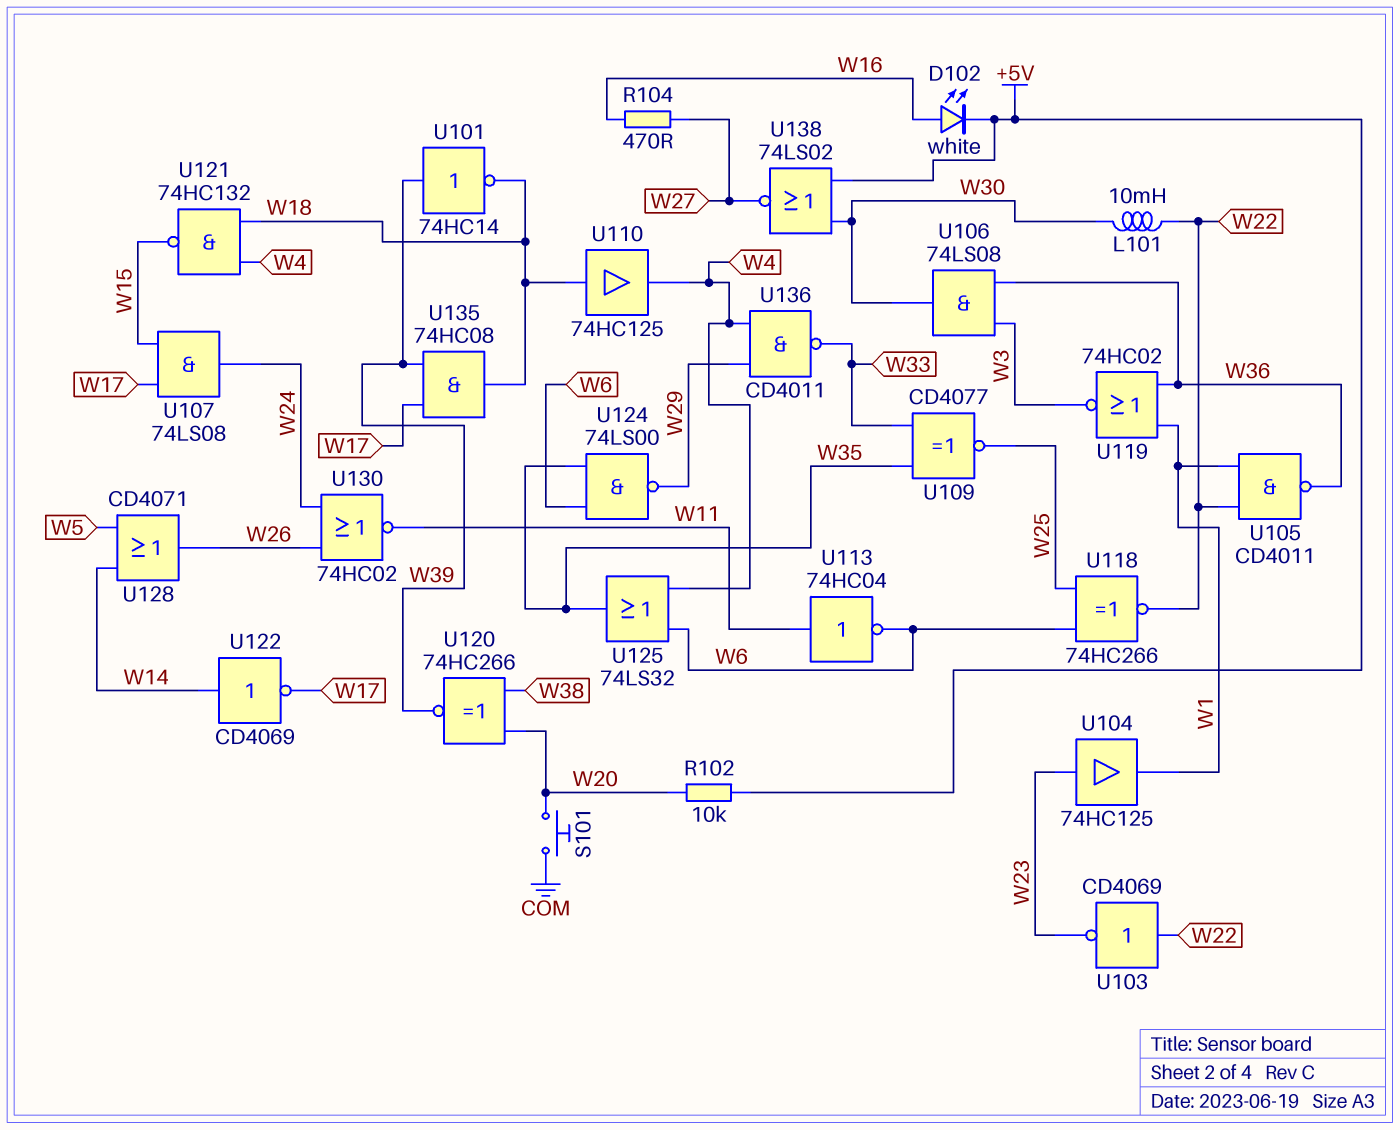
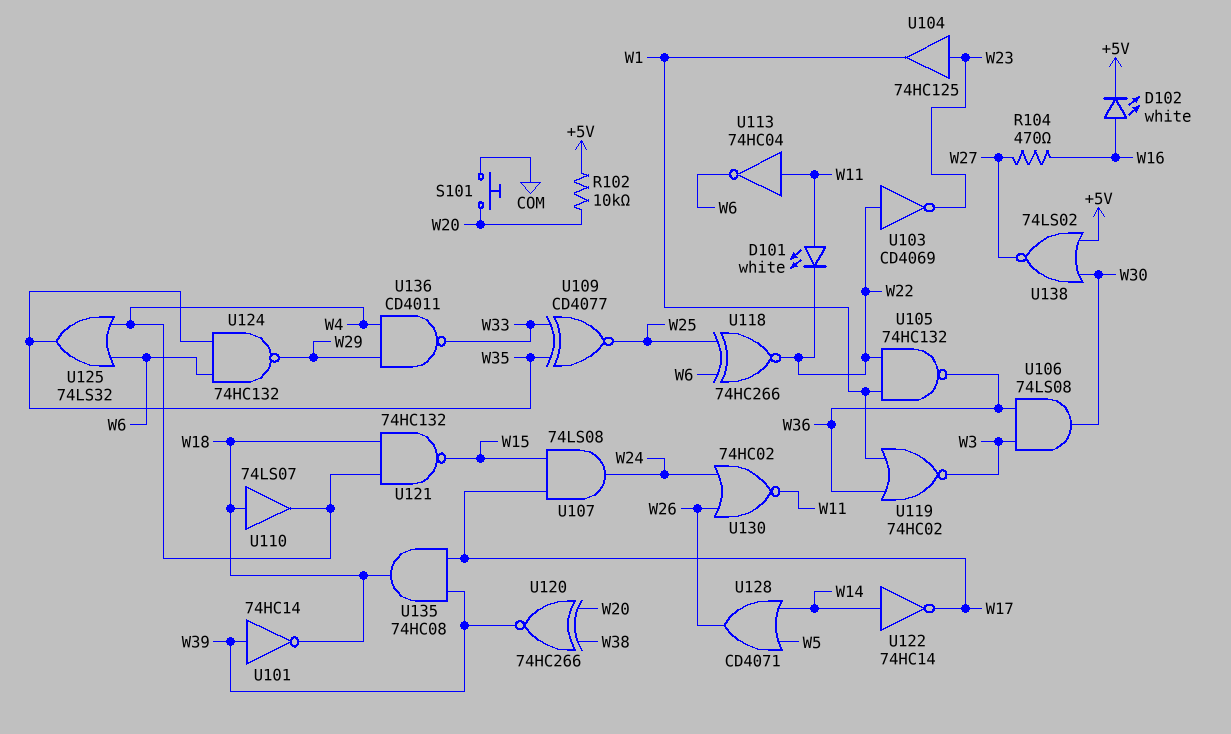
D101: none -> LED white (A W11, K W22)
L101: 10mH (W22, W30) -> none
U105: NAND CD4011 (in W1, in W22, out W36) -> NAND 74HC132 (in W1, in W22, out W36)
U110: buffer 74HC125 (in W18, out W4) -> buffer 74LS07 (in W18, out W4)
U122: NOT CD4069 (in W14, out W17) -> NOT 74HC14 (in W14, out W17)
U124: NAND 74LS00 (in W6, in W35, out W29) -> NAND 74HC132 (in W6, in W35, out W29)

